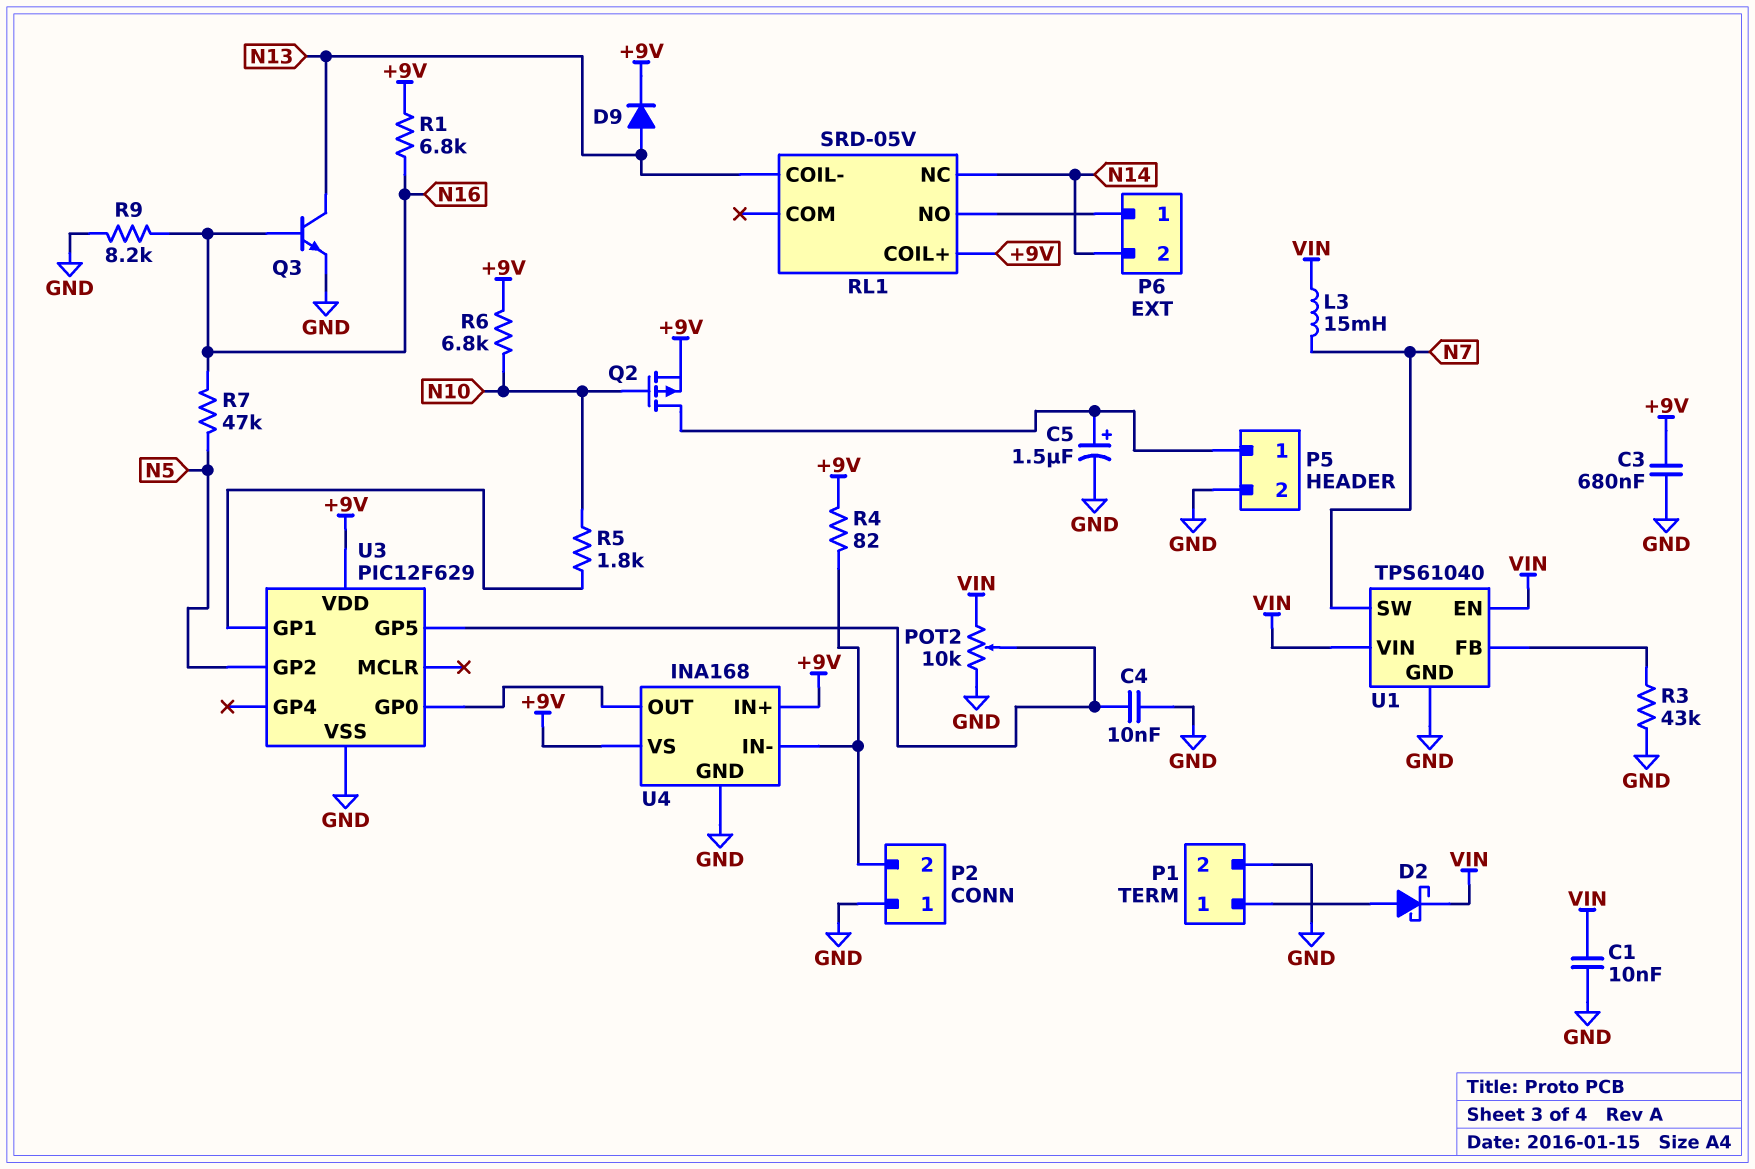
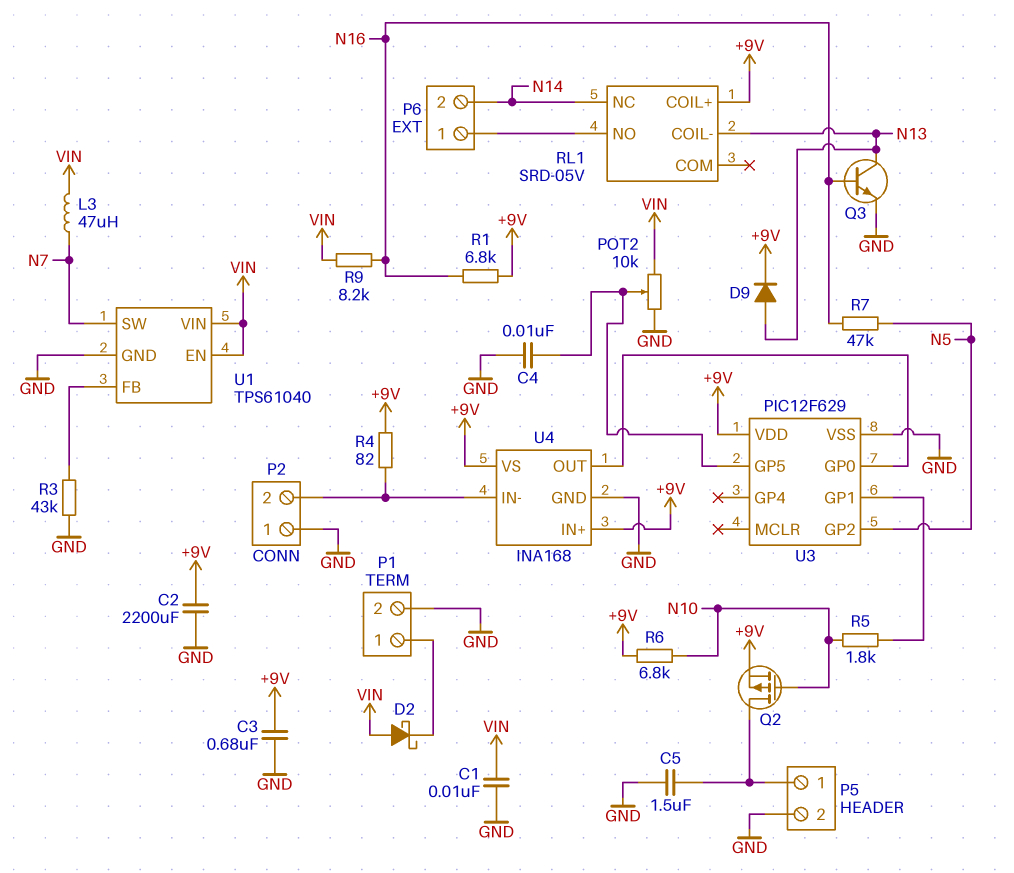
C2: none -> 2200uF (+9V, GND)
C5: 1.5uF (plus P5/1, minus GND) -> 1.5uF (GND, P5/1)
D2: schottky (A P1/1, K VIN) -> schottky (A VIN, K P1/1)
L3: 15mH (N7, VIN) -> 47uH (N7, VIN)
R9: 8.2k (GND, N16) -> 8.2k (N16, VIN)

